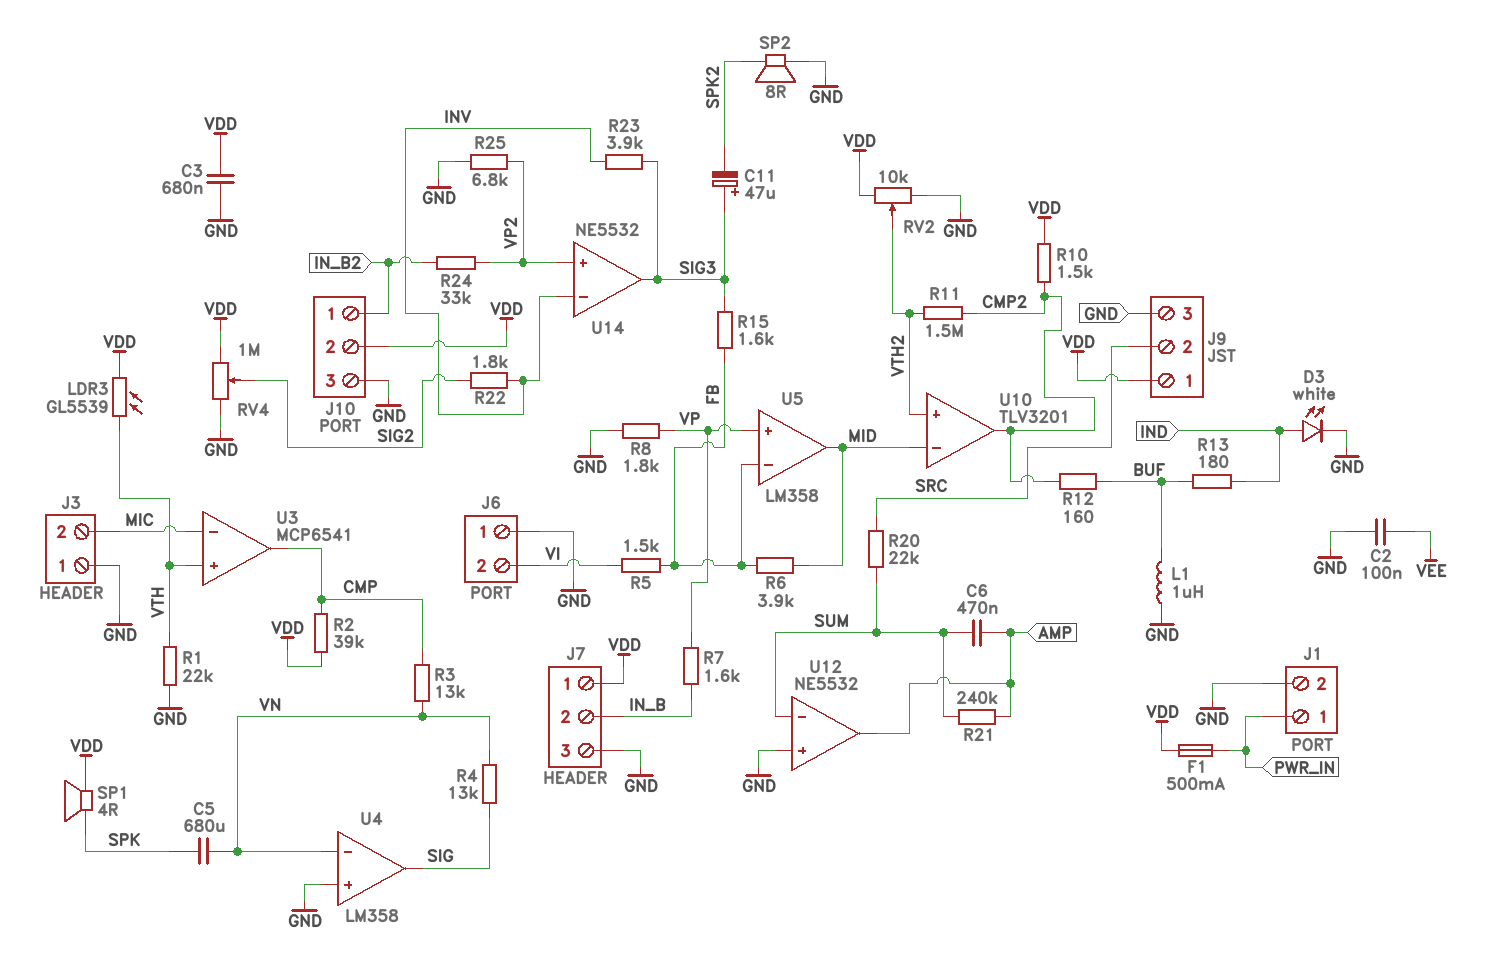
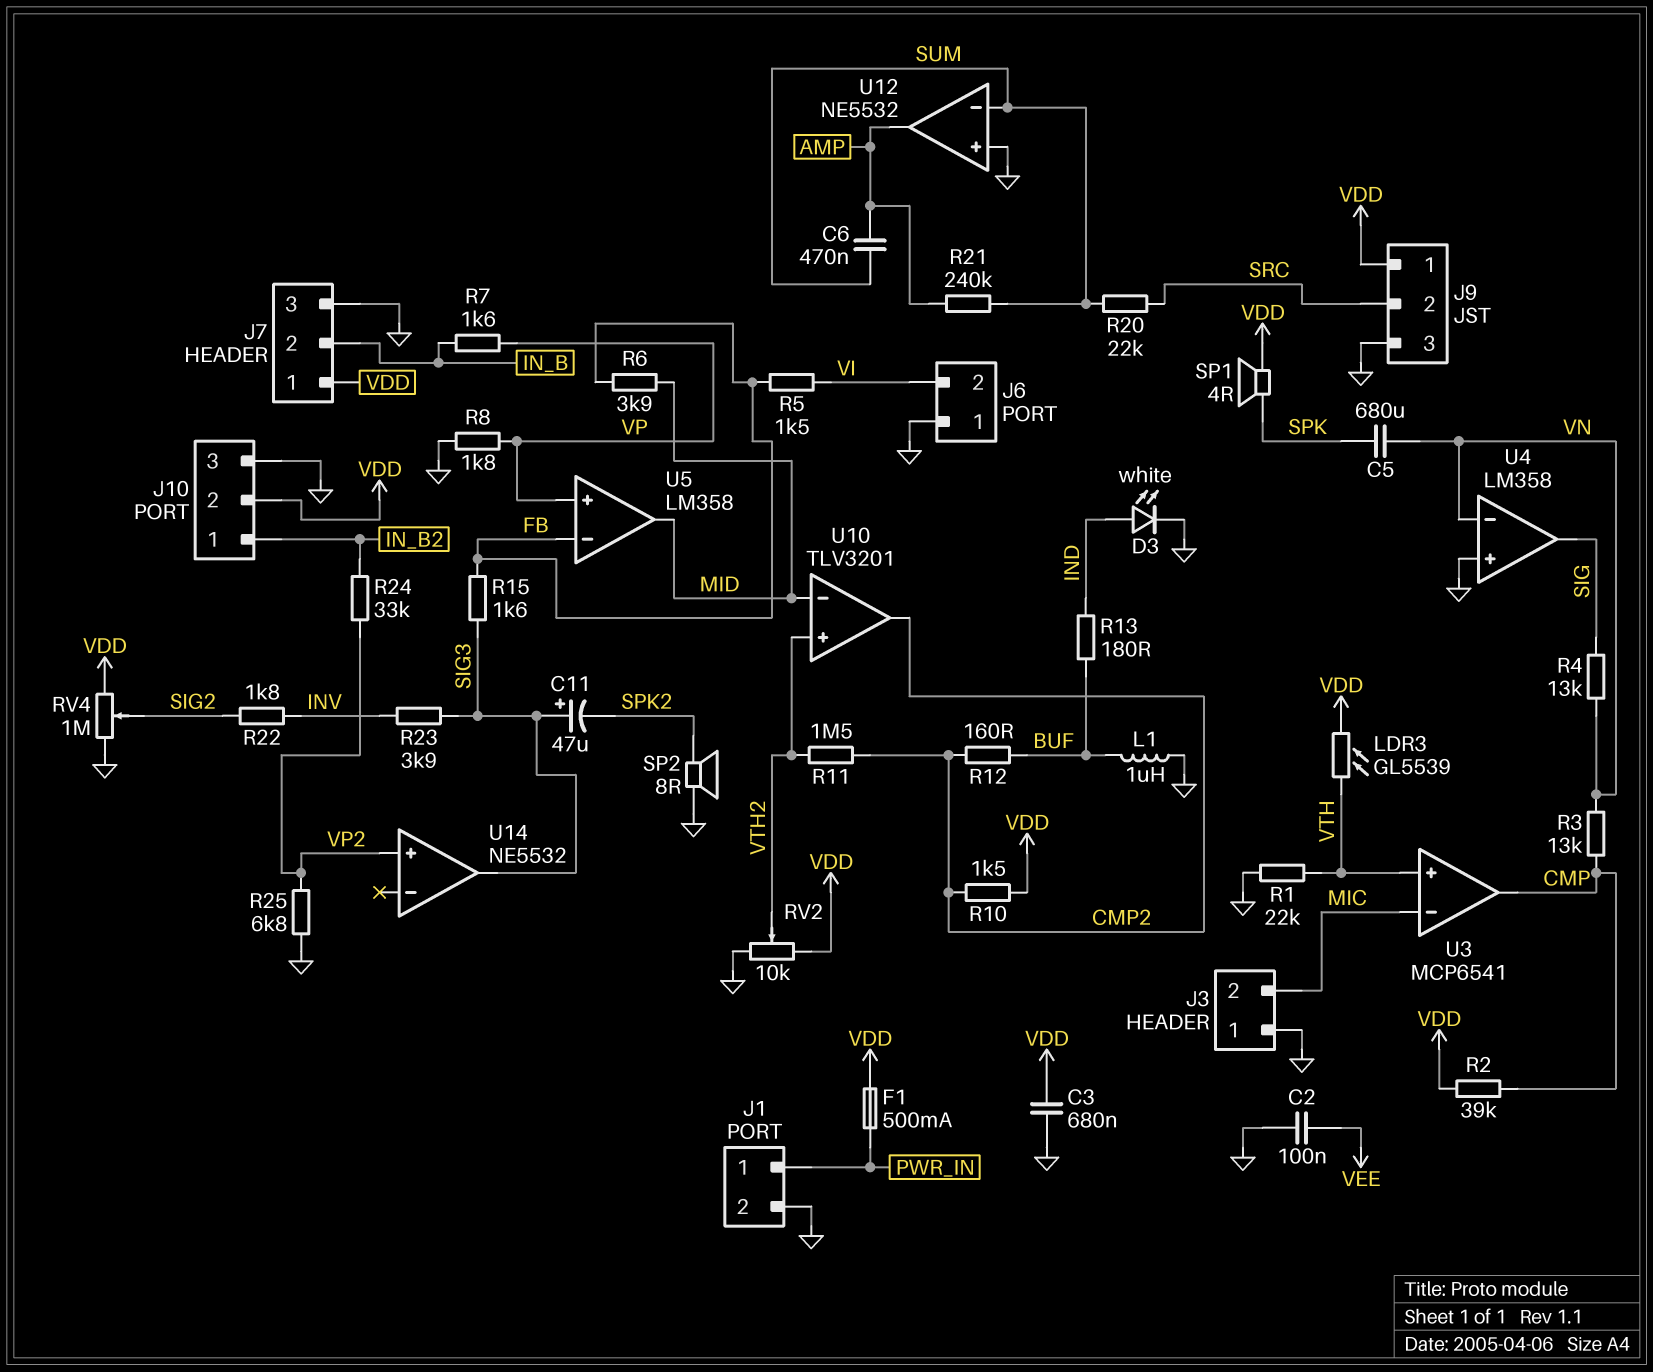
U14 pin in-: INV -> none

